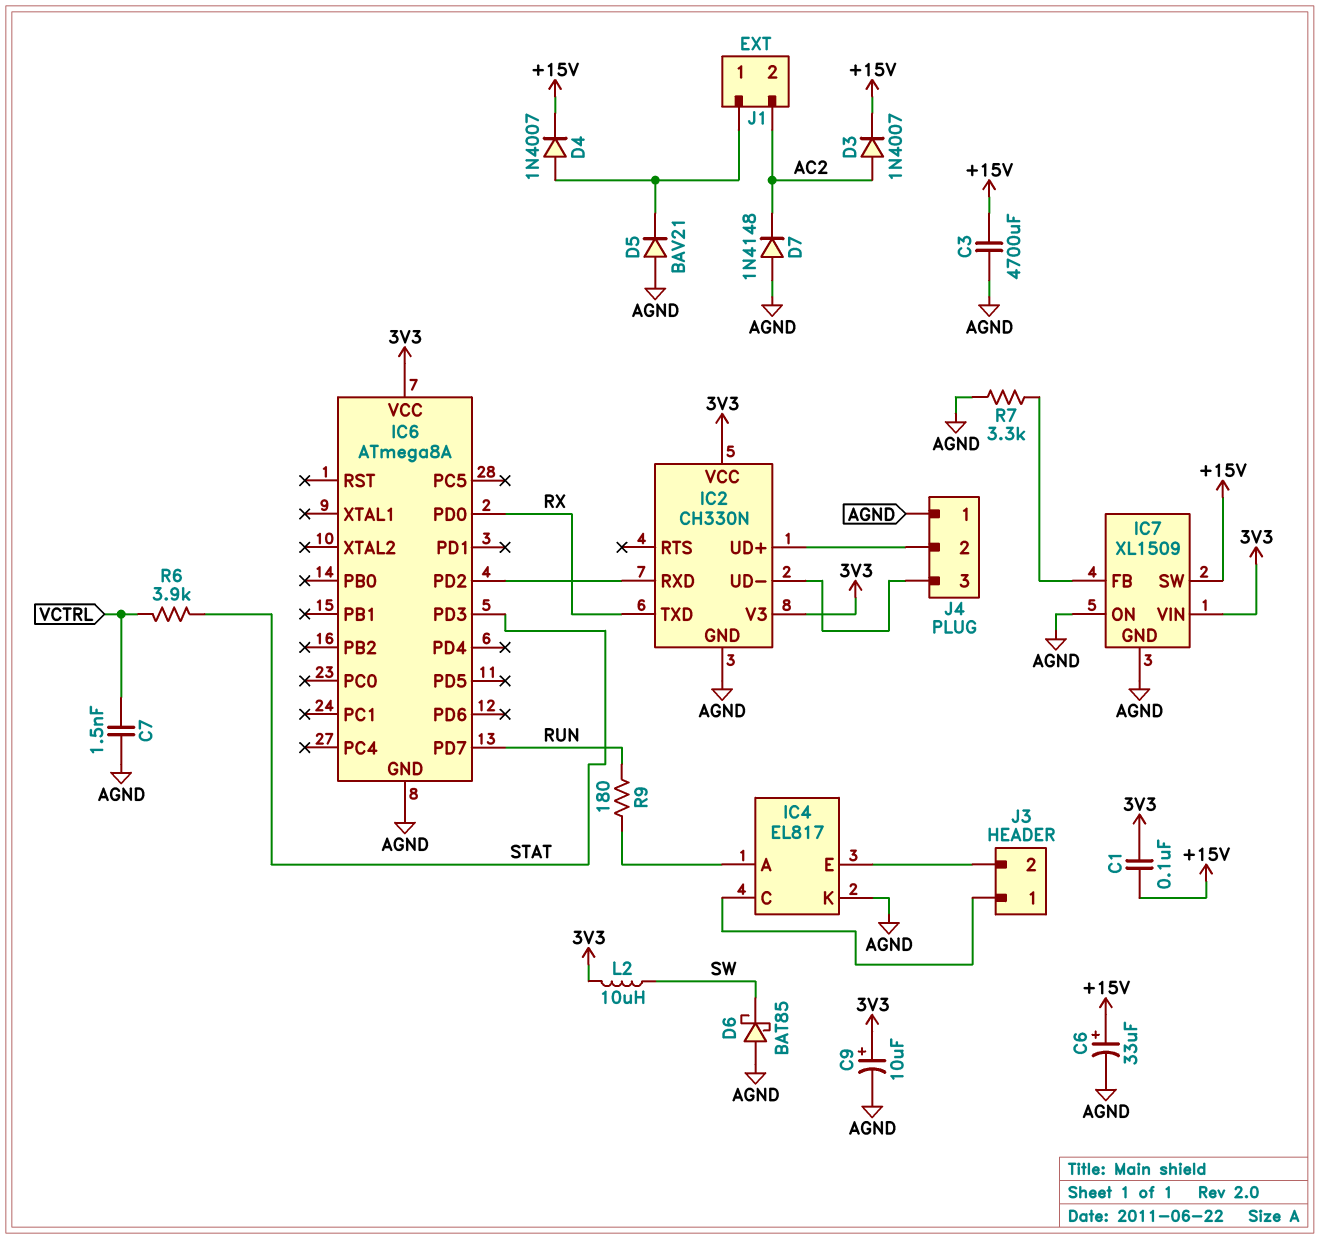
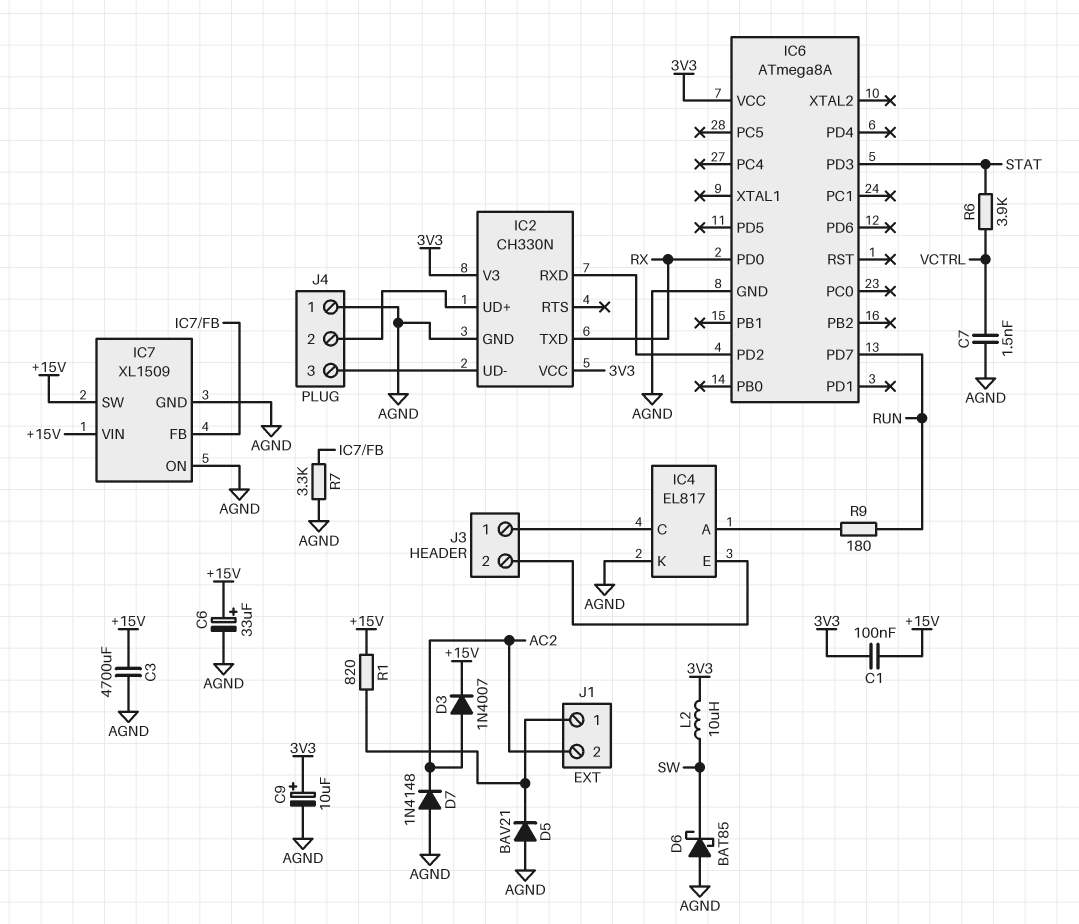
D4: diode 1N4007 (A J1/1, K +15V) -> none
IC7 pin VIN: 3V3 -> +15V
R1: none -> 820 (+15V, J1/1)

